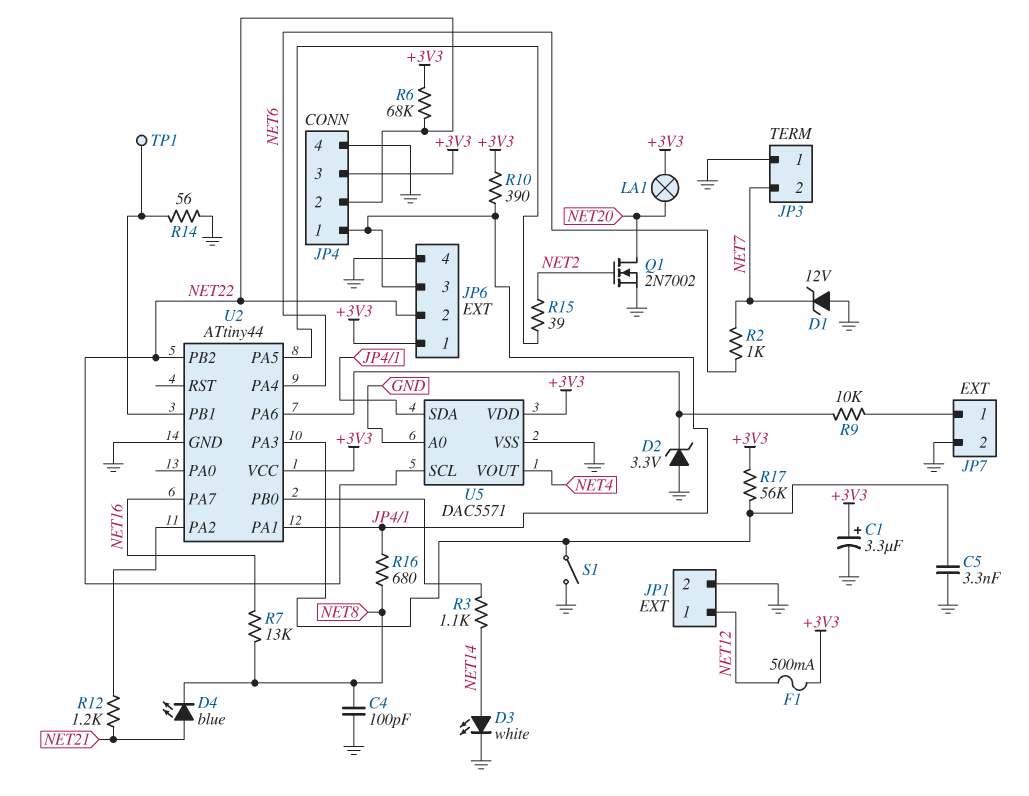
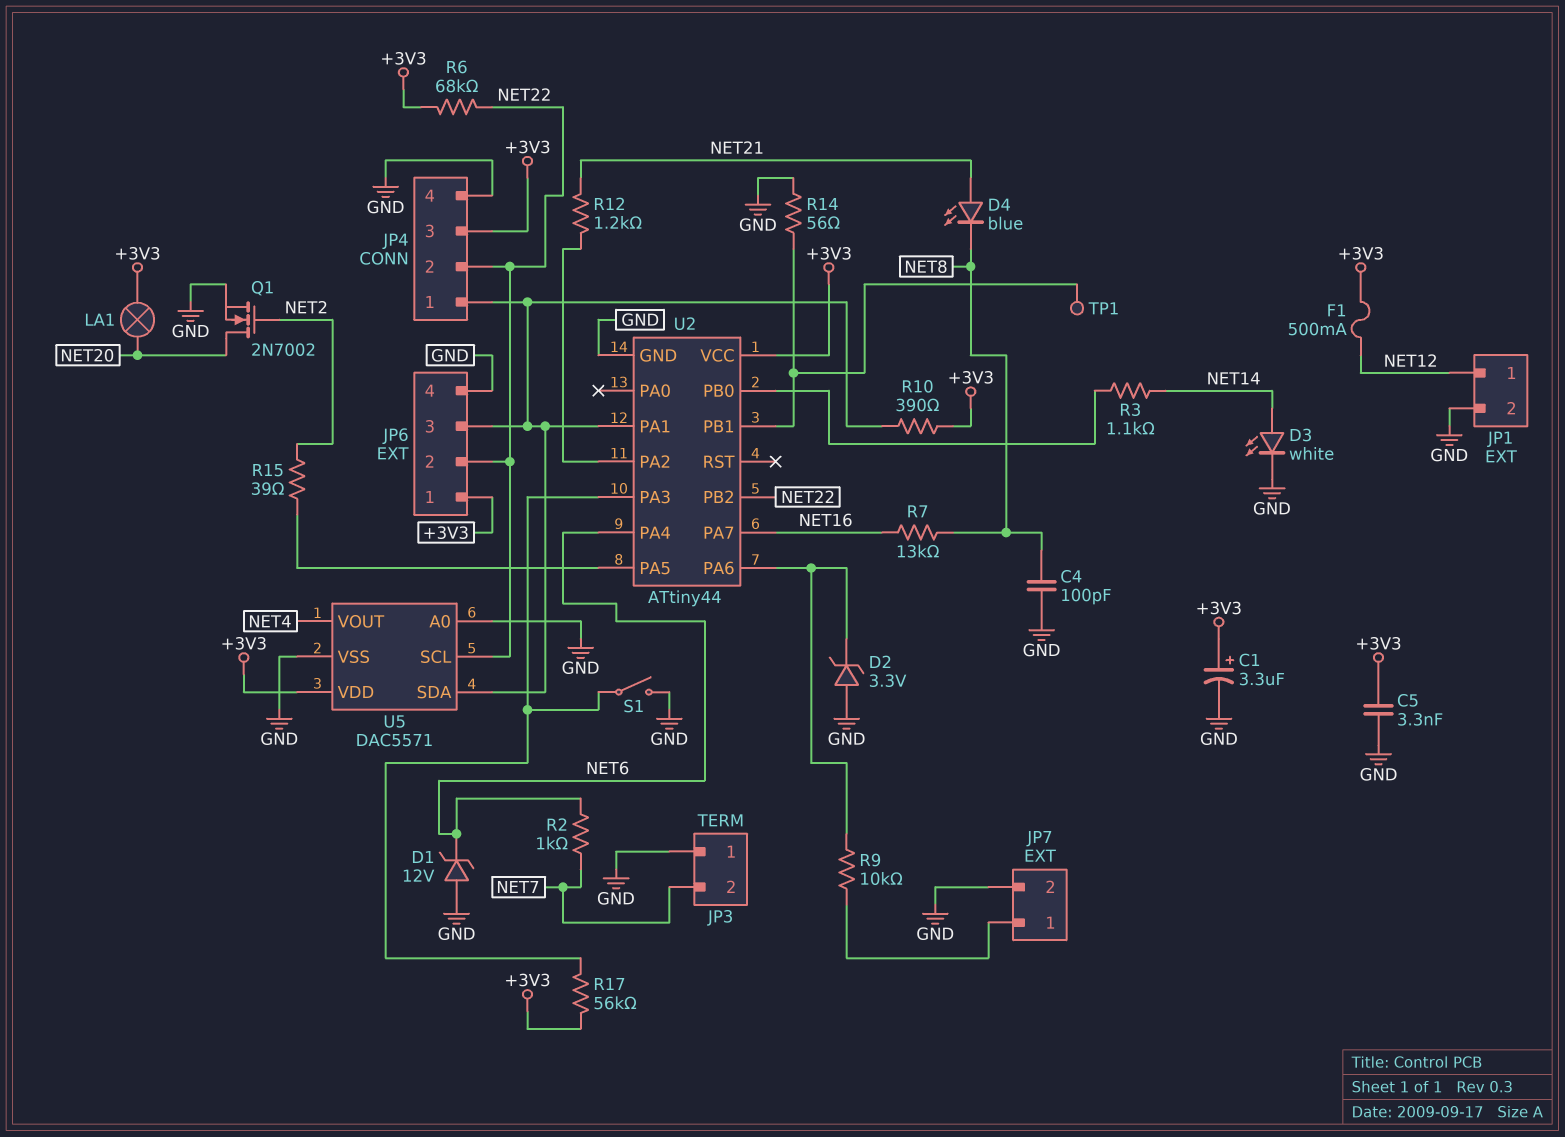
C5: 3.3nF (GND, U2/PA3) -> 3.3nF (+3V3, GND)
D1: zener 12V (A GND, K NET7) -> zener 12V (A GND, K NET6)
R16: 680 (JP4/1, NET8) -> none

